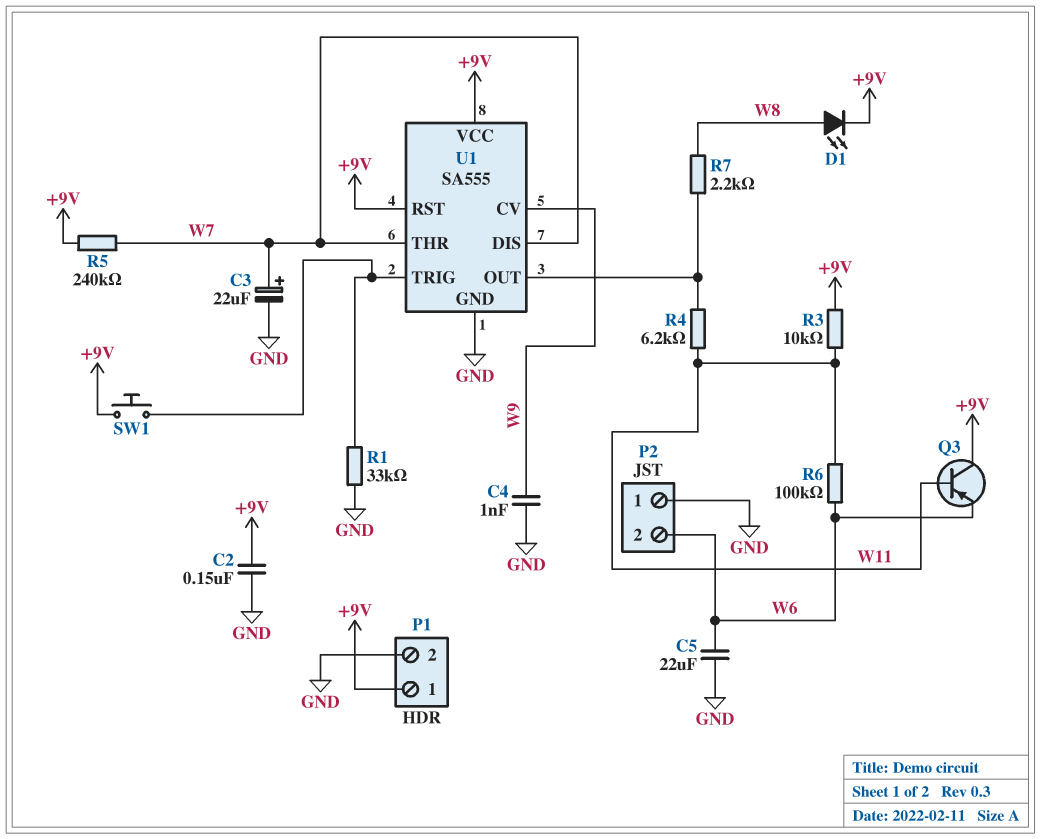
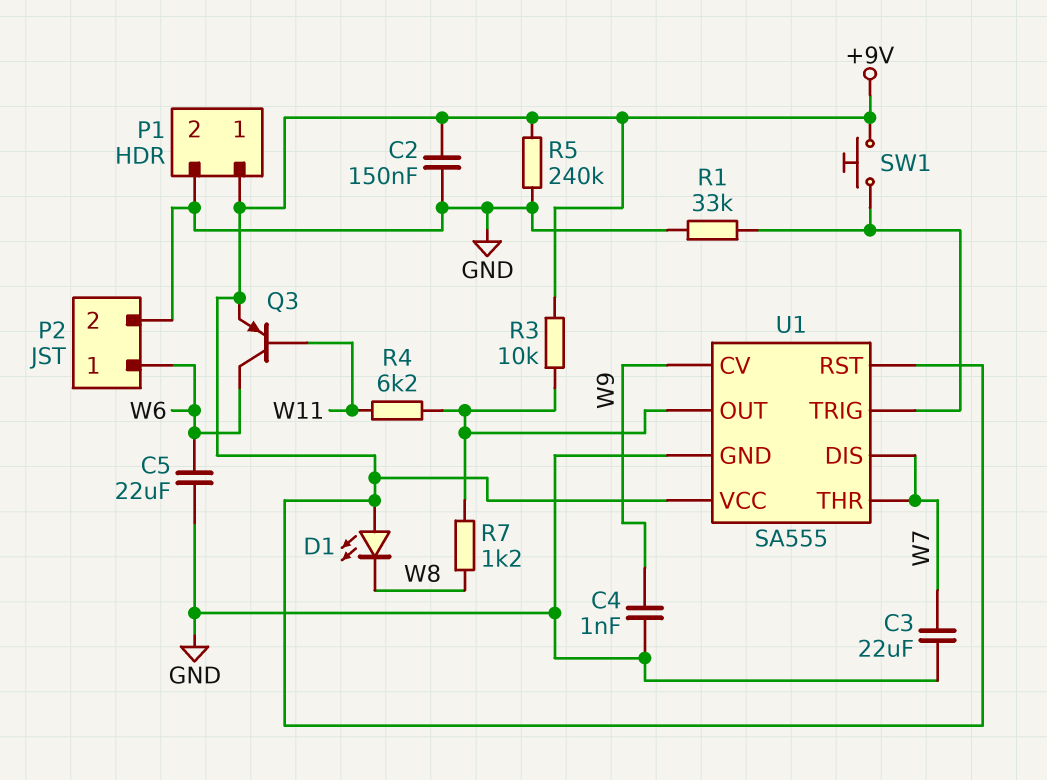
C3: 22uF (plus W7, minus GND) -> 22uF (GND, W7)
D1: LED (A W8, K +9V) -> LED (A +9V, K W8)
P2 pin 1: GND -> W6
P2 pin 2: W6 -> GND
Q3: PNP (B W11, C +9V, E W6) -> PNP (B W11, C W6, E +9V)
R3: 10k (+9V, W11) -> 10k (+9V, U1/OUT)
R5: 240k (+9V, W7) -> 240k (+9V, GND)
R6: 100k (W6, W11) -> none
R7: 2.2k (U1/OUT, W8) -> 1.2k (U1/OUT, W8)

